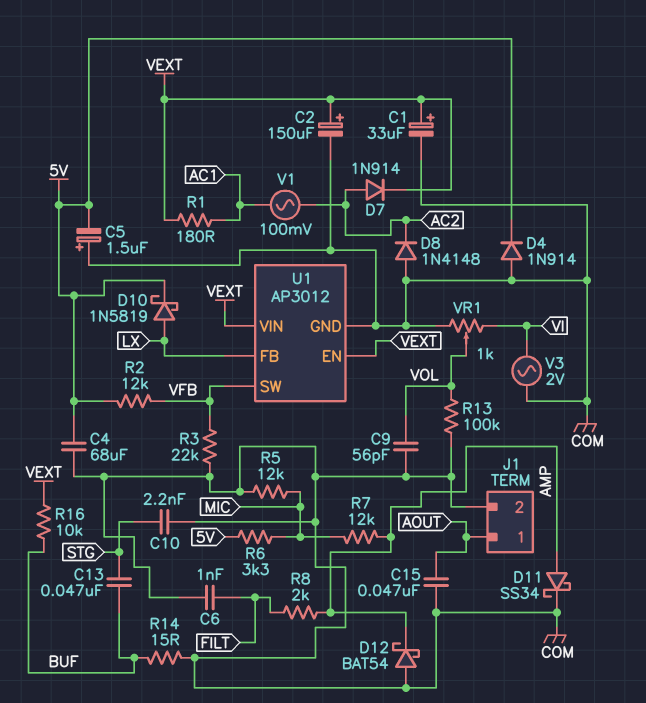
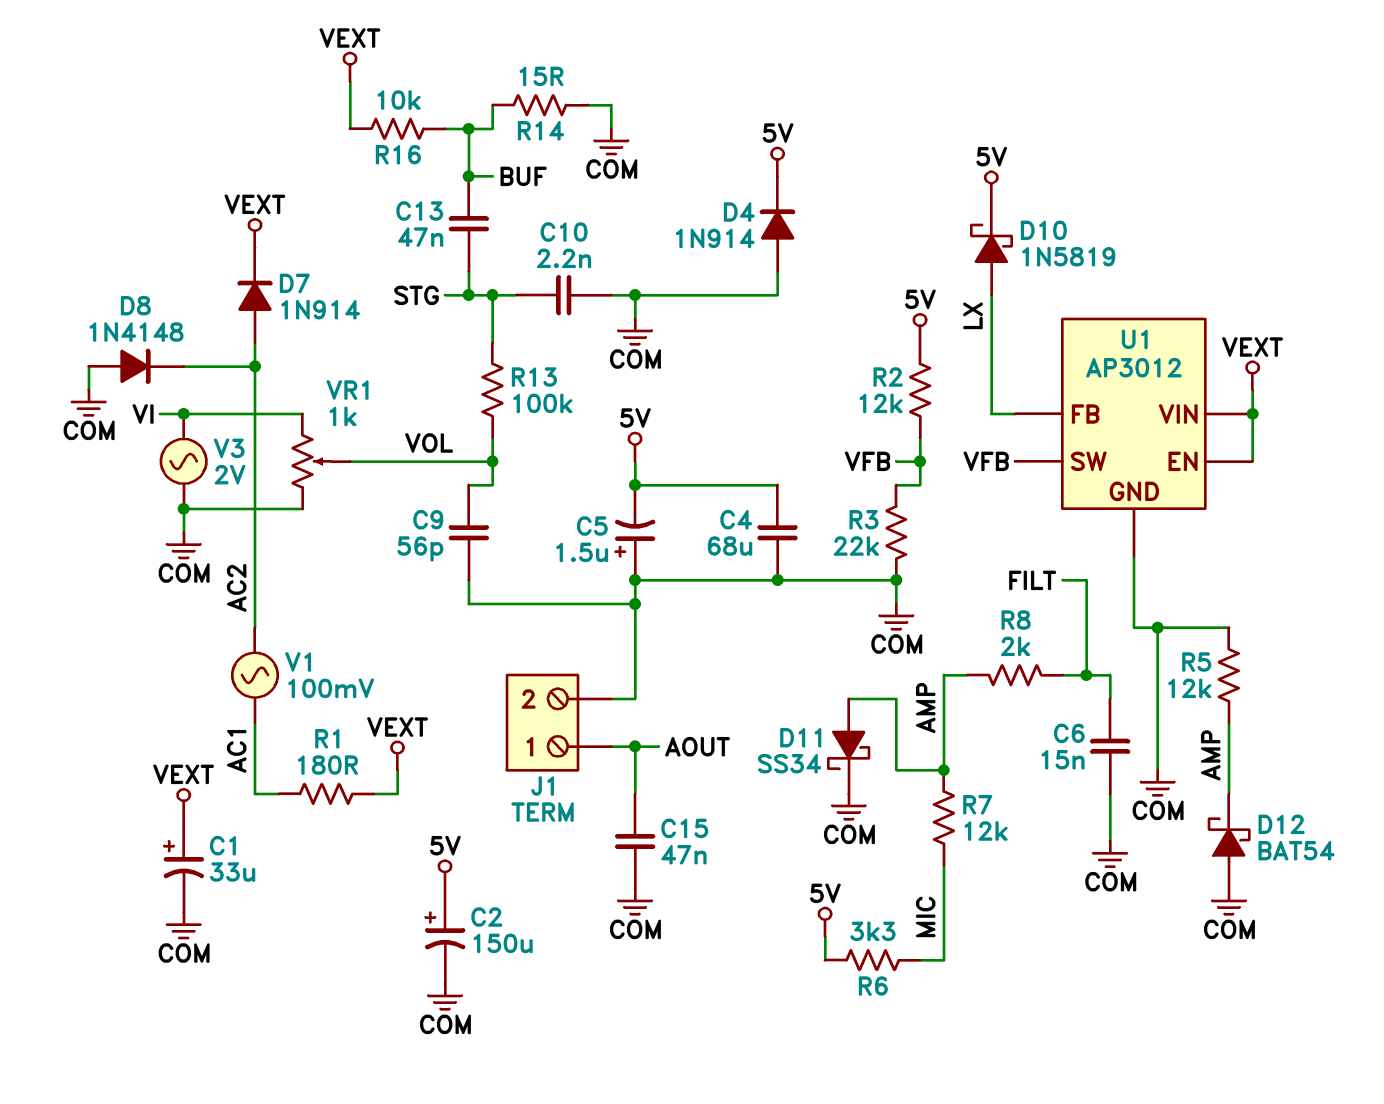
C2: 150uF (plus VEXT, minus COM) -> 150uF (plus 5V, minus COM)
C6: 1nF (COM, FILT) -> 15nF (COM, FILT)
R5: 12k (COM, MIC) -> 12k (AMP, COM)
R13: 100k (COM, VOL) -> 100k (STG, VOL)

